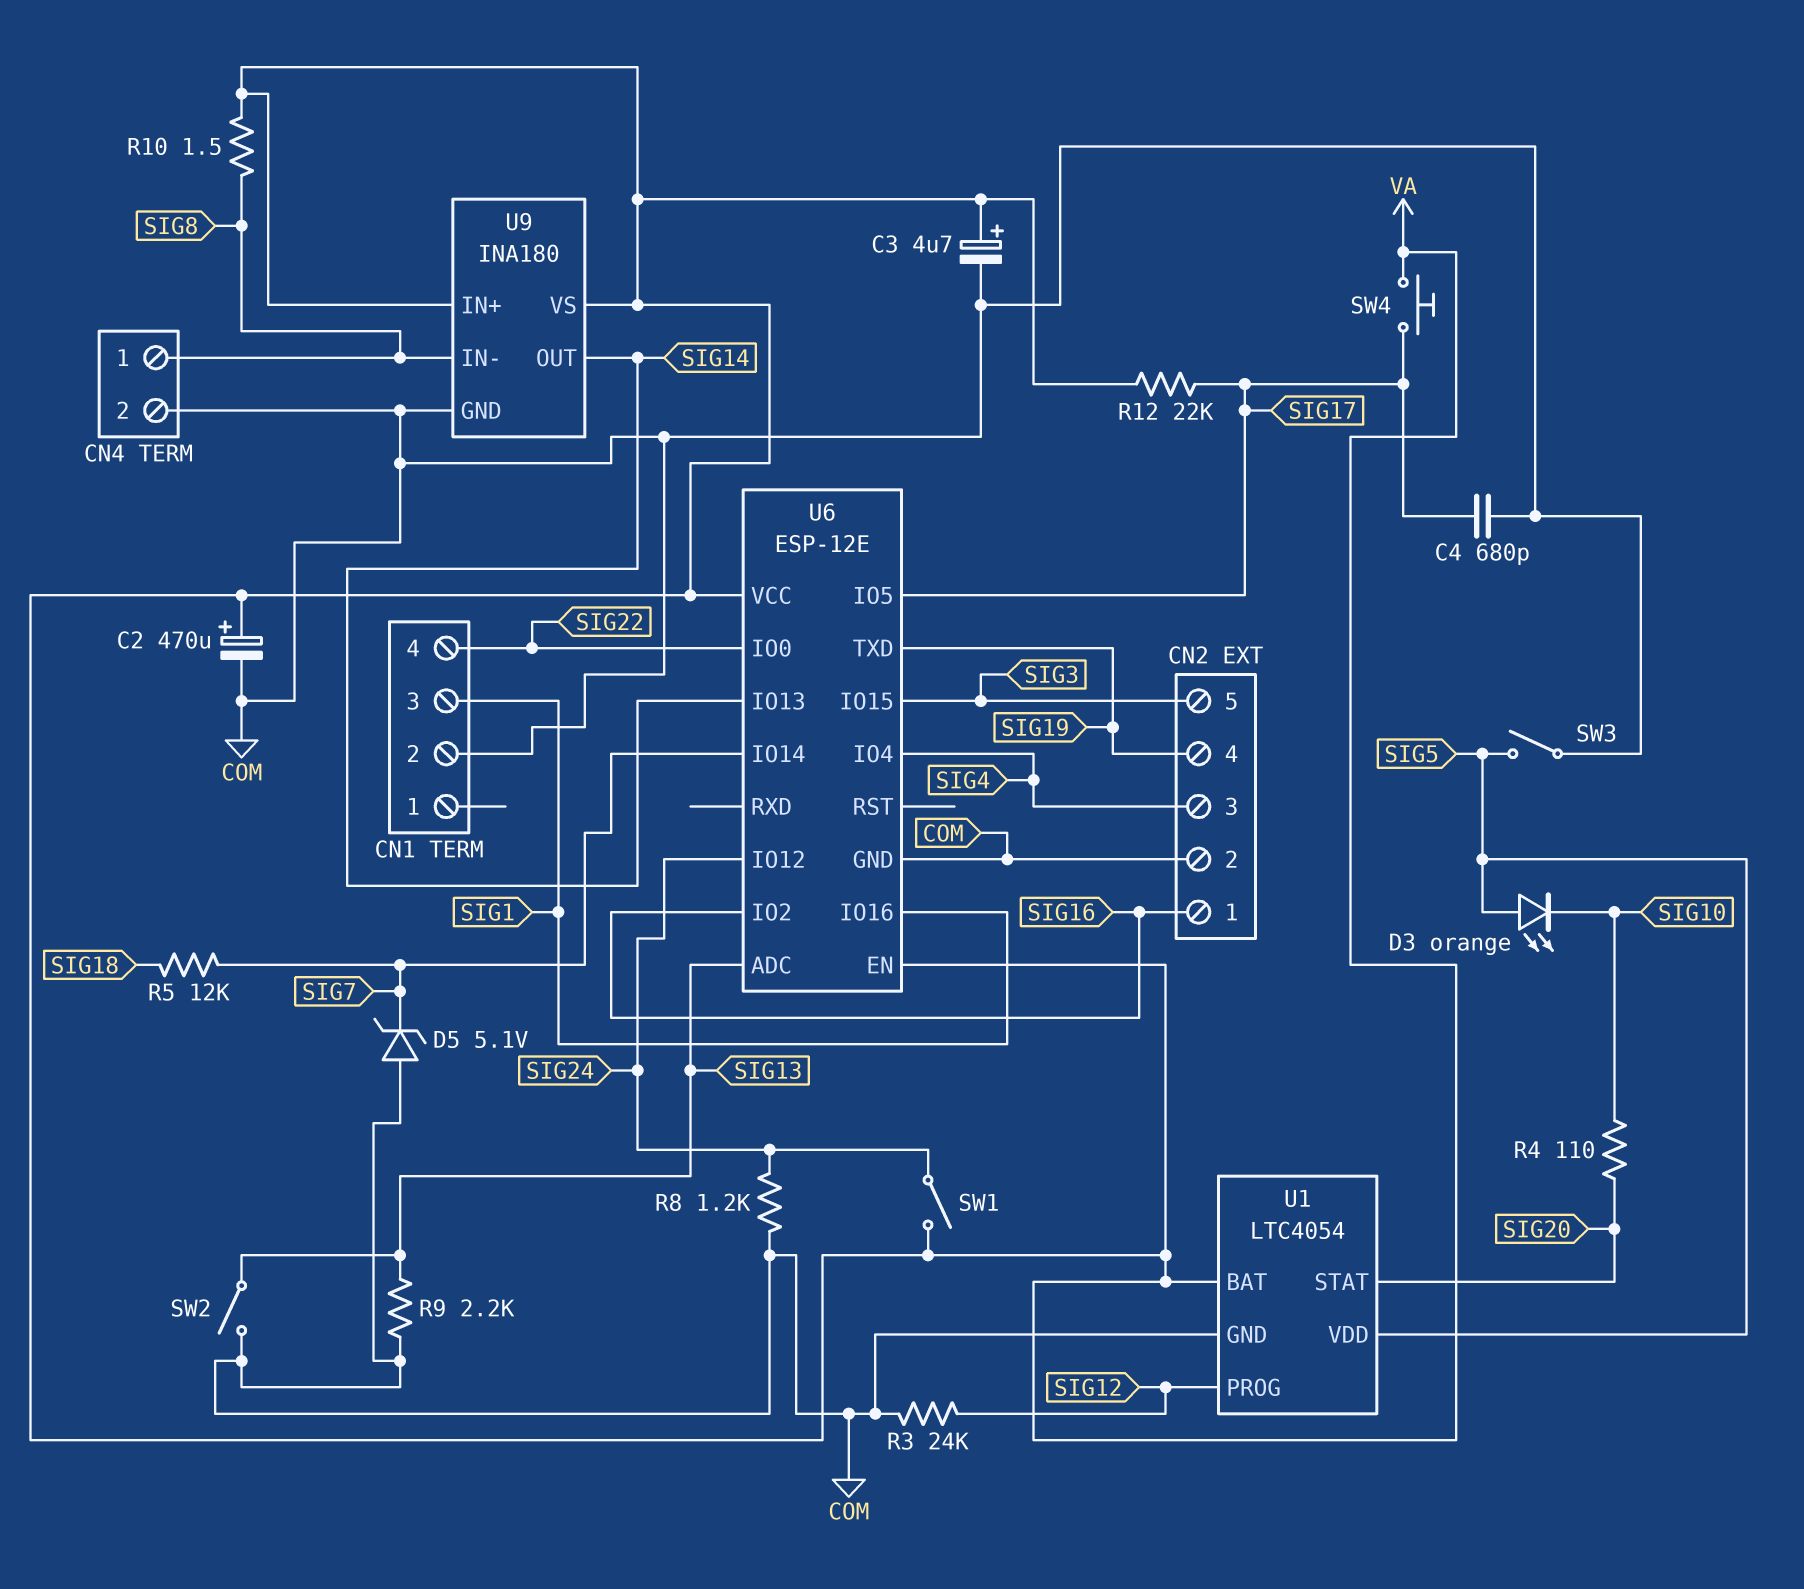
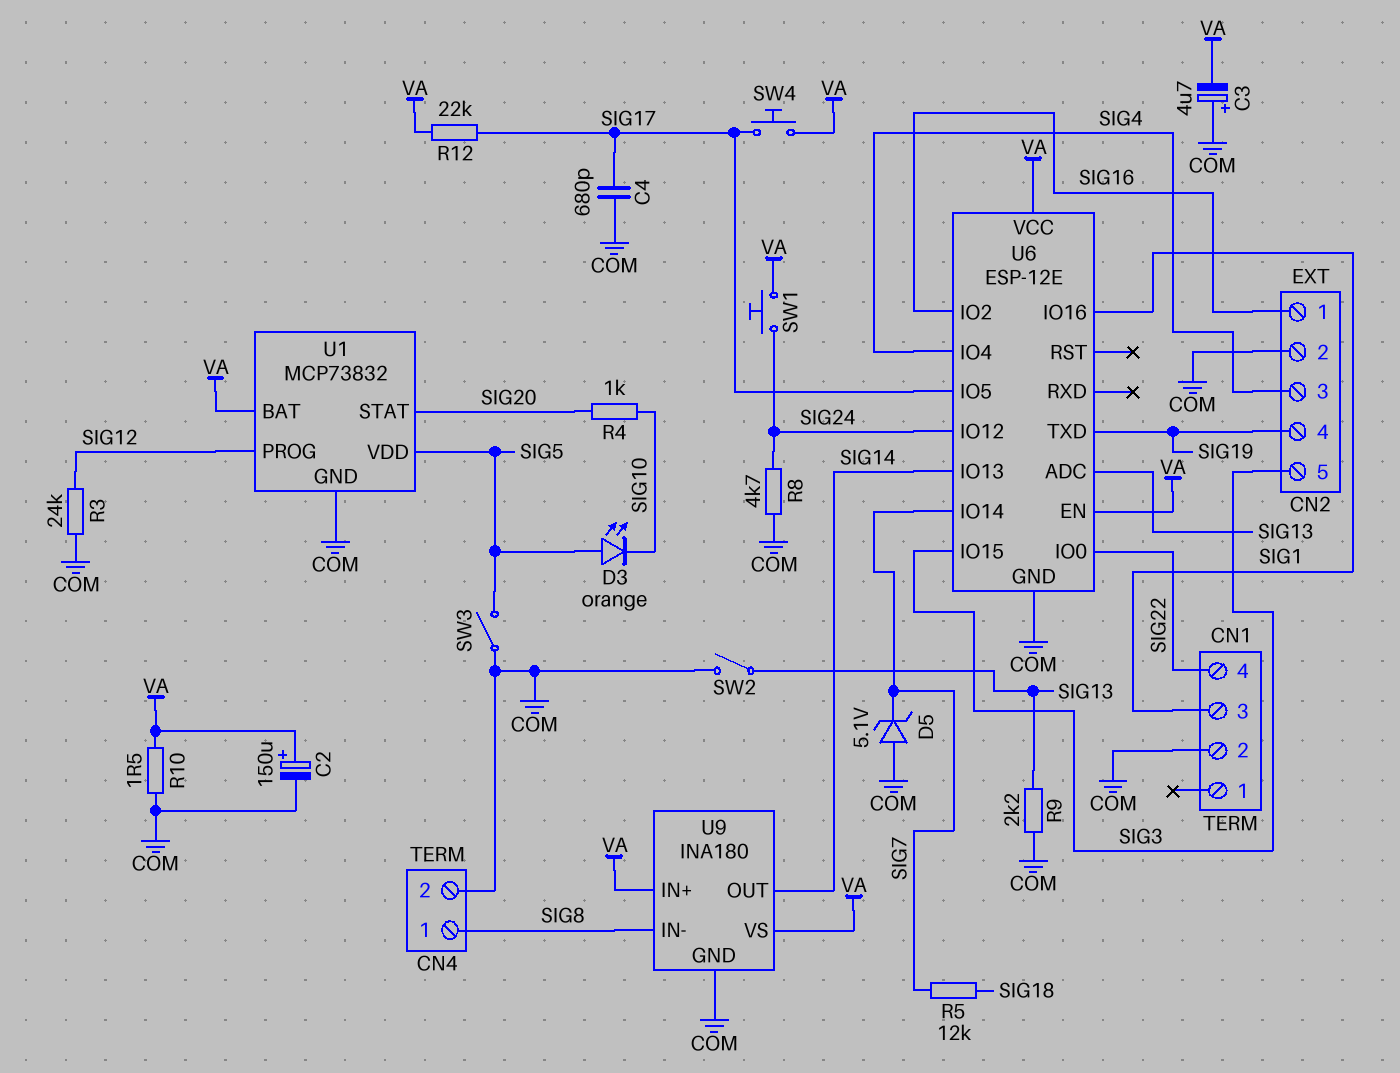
C2: 470uF (plus VA, minus COM) -> 150uF (plus VA, minus COM)
C3: 4.7uF (plus VA, minus COM) -> 4.7uF (plus COM, minus VA)
R4: 110 (SIG10, SIG20) -> 1k (SIG10, SIG20)
R8: 1.2k (COM, SIG24) -> 4.7k (COM, SIG24)
R10: 1.5 (SIG8, VA) -> 1.5 (COM, VA)
SW1: switch (SIG24, VA) -> button (SIG24, VA)
U1: LTC4054 -> MCP73832

